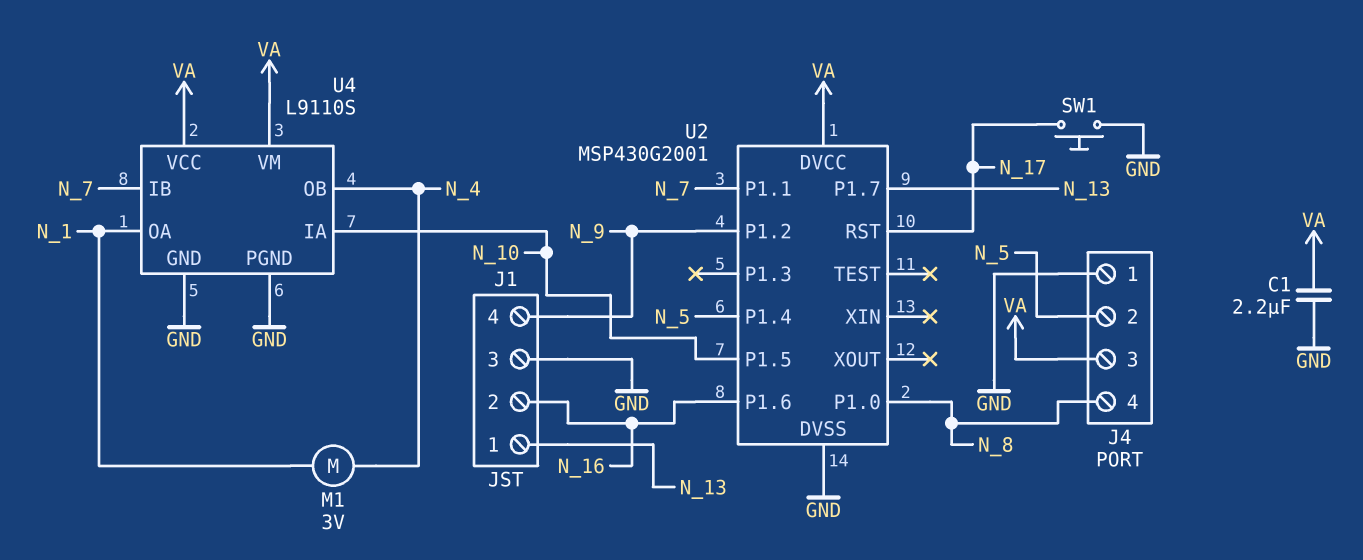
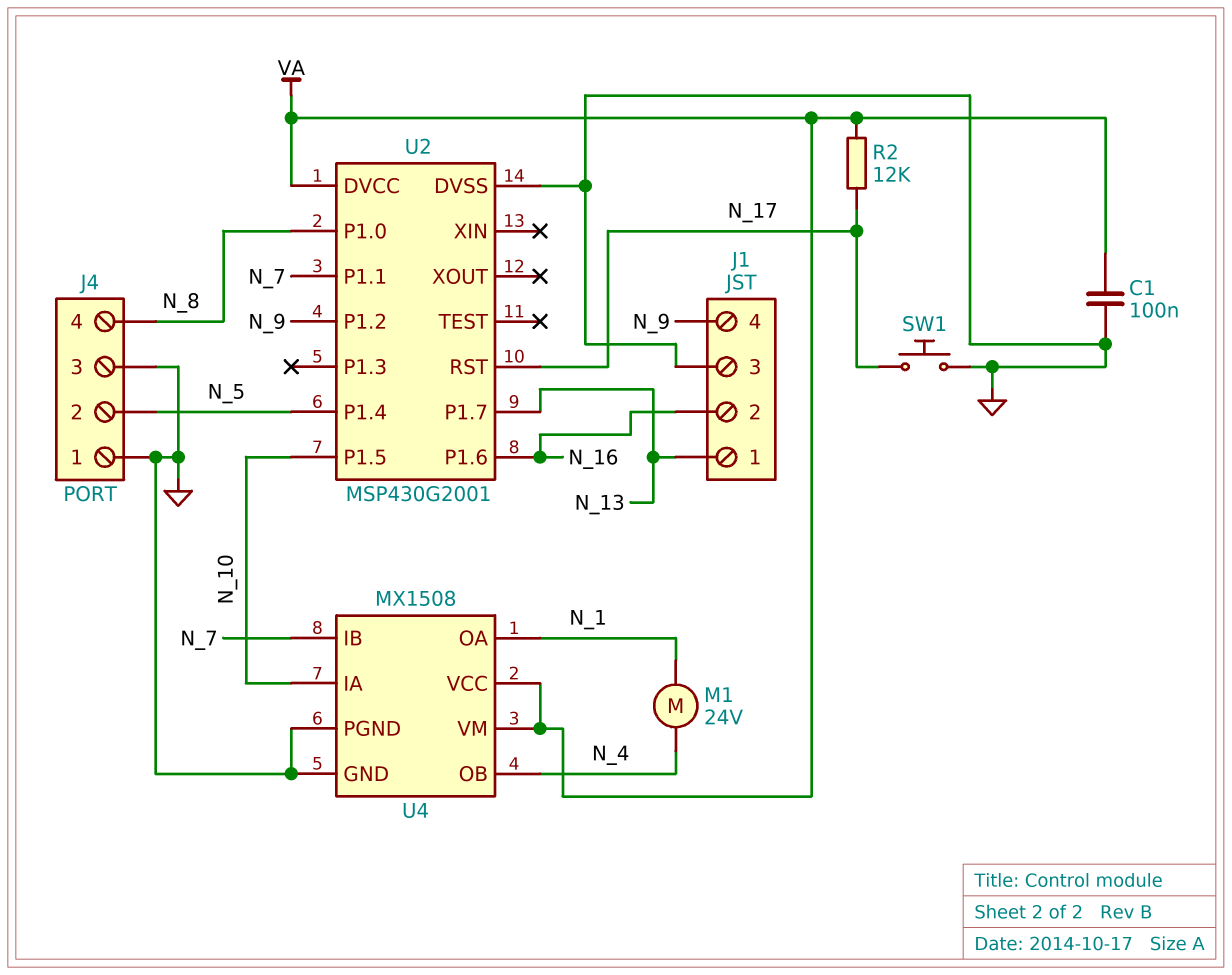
C1: 2.2uF (GND, VA) -> 100nF (GND, VA)
J4 pin 3: VA -> GND
M1: motor 3V (N_1, N_4) -> motor 24V (N_1, N_4)
R2: none -> 12k (N_17, VA)
U4: L9110S -> MX1508

